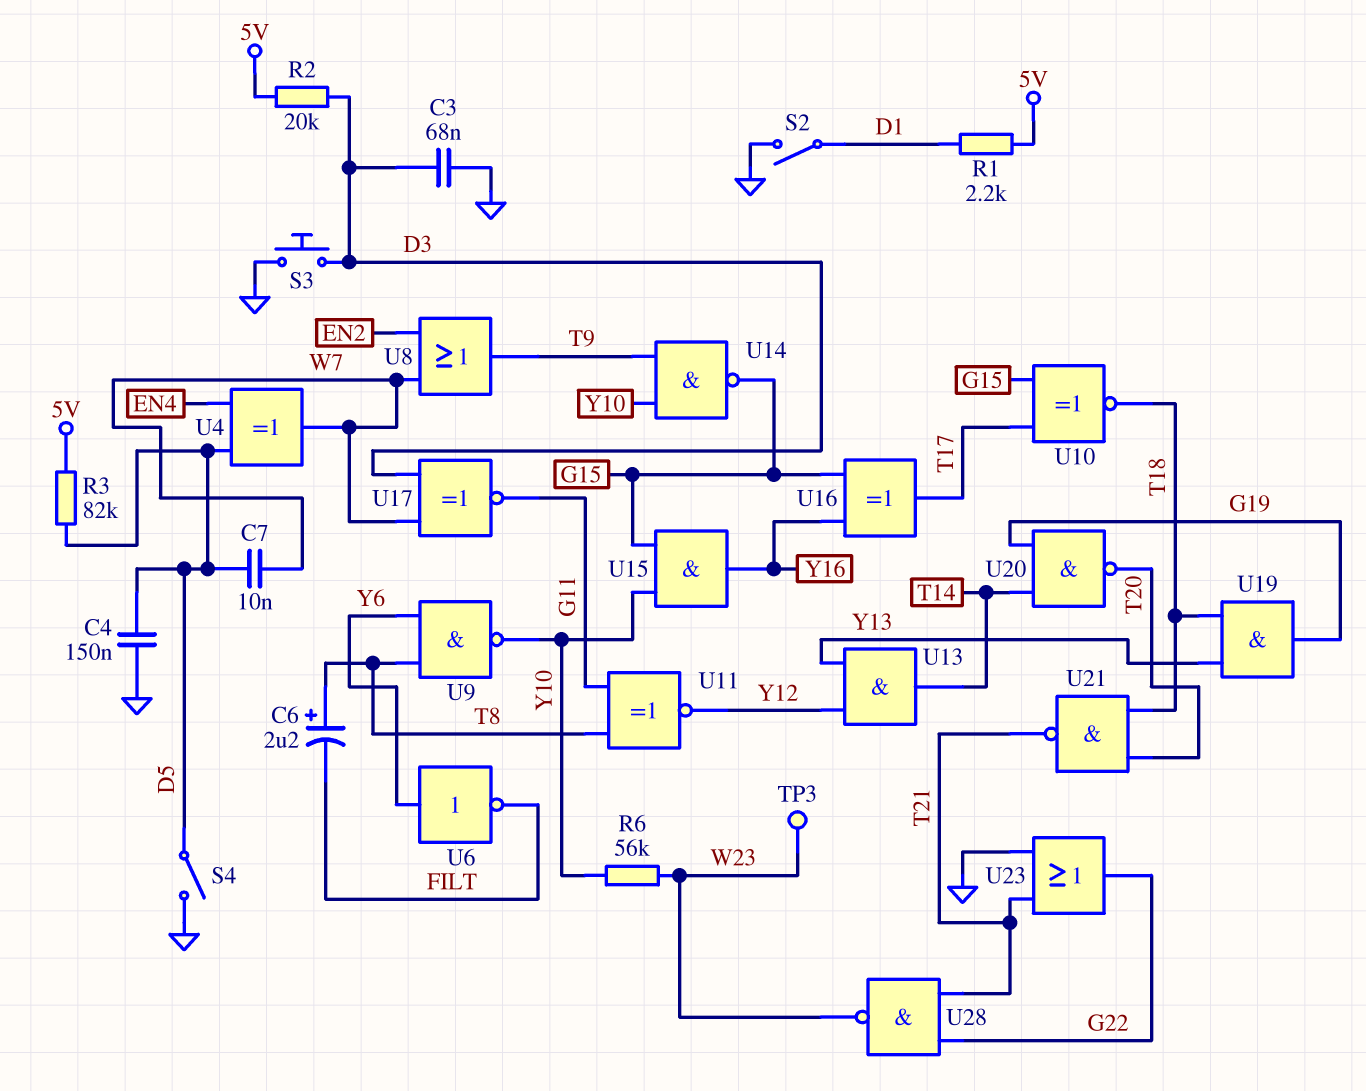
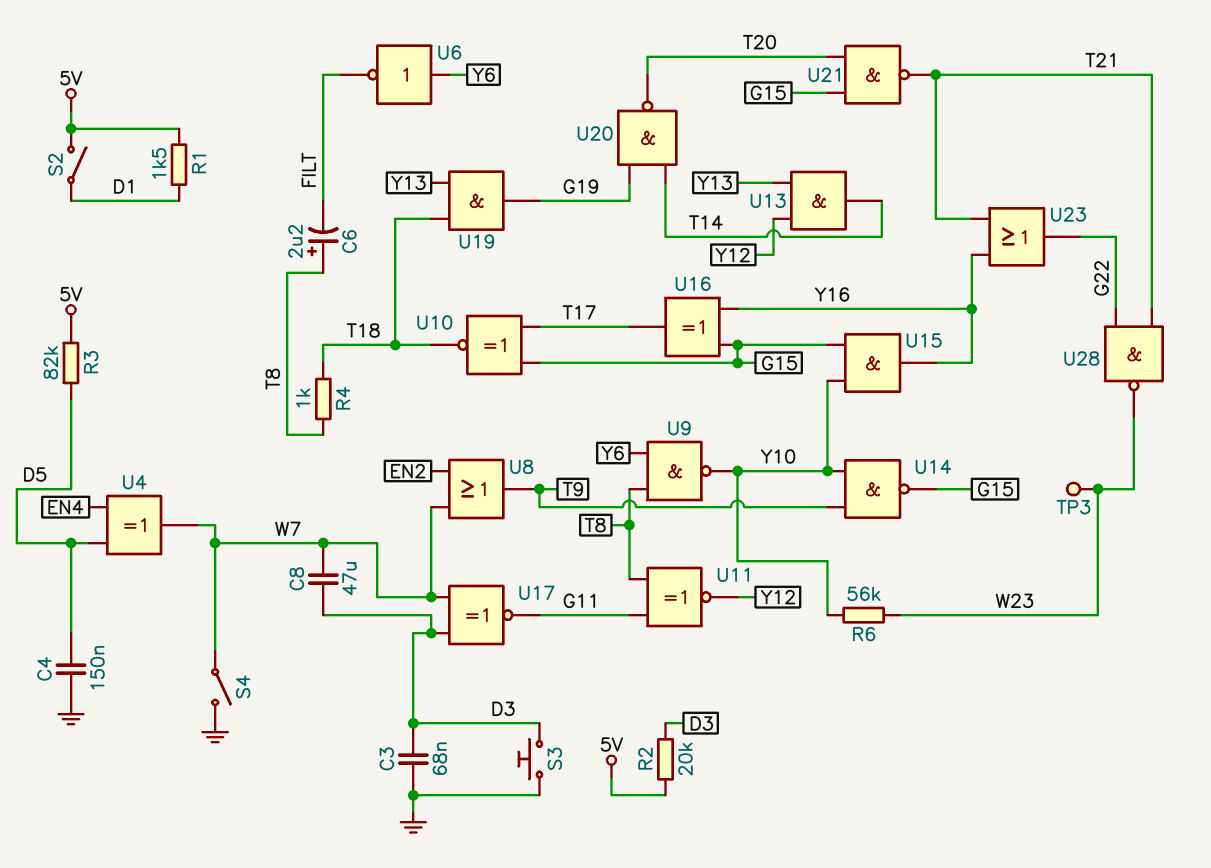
C7: 10nF (D5, W7) -> none
C8: none -> 47uF (D3, W7)
R1: 2.2k (5V, D1) -> 1.5k (5V, D1)
R4: none -> 1k (T8, T18)
S2: switch (D1, GND) -> switch (5V, D1)
S4: switch (D5, GND) -> switch (GND, W7)
U21: NAND (in T18, in T20, out T21) -> NAND (in G15, in T20, out T21)
U23: OR (in GND, in T21, out G22) -> OR (in T21, in Y16, out G22)

